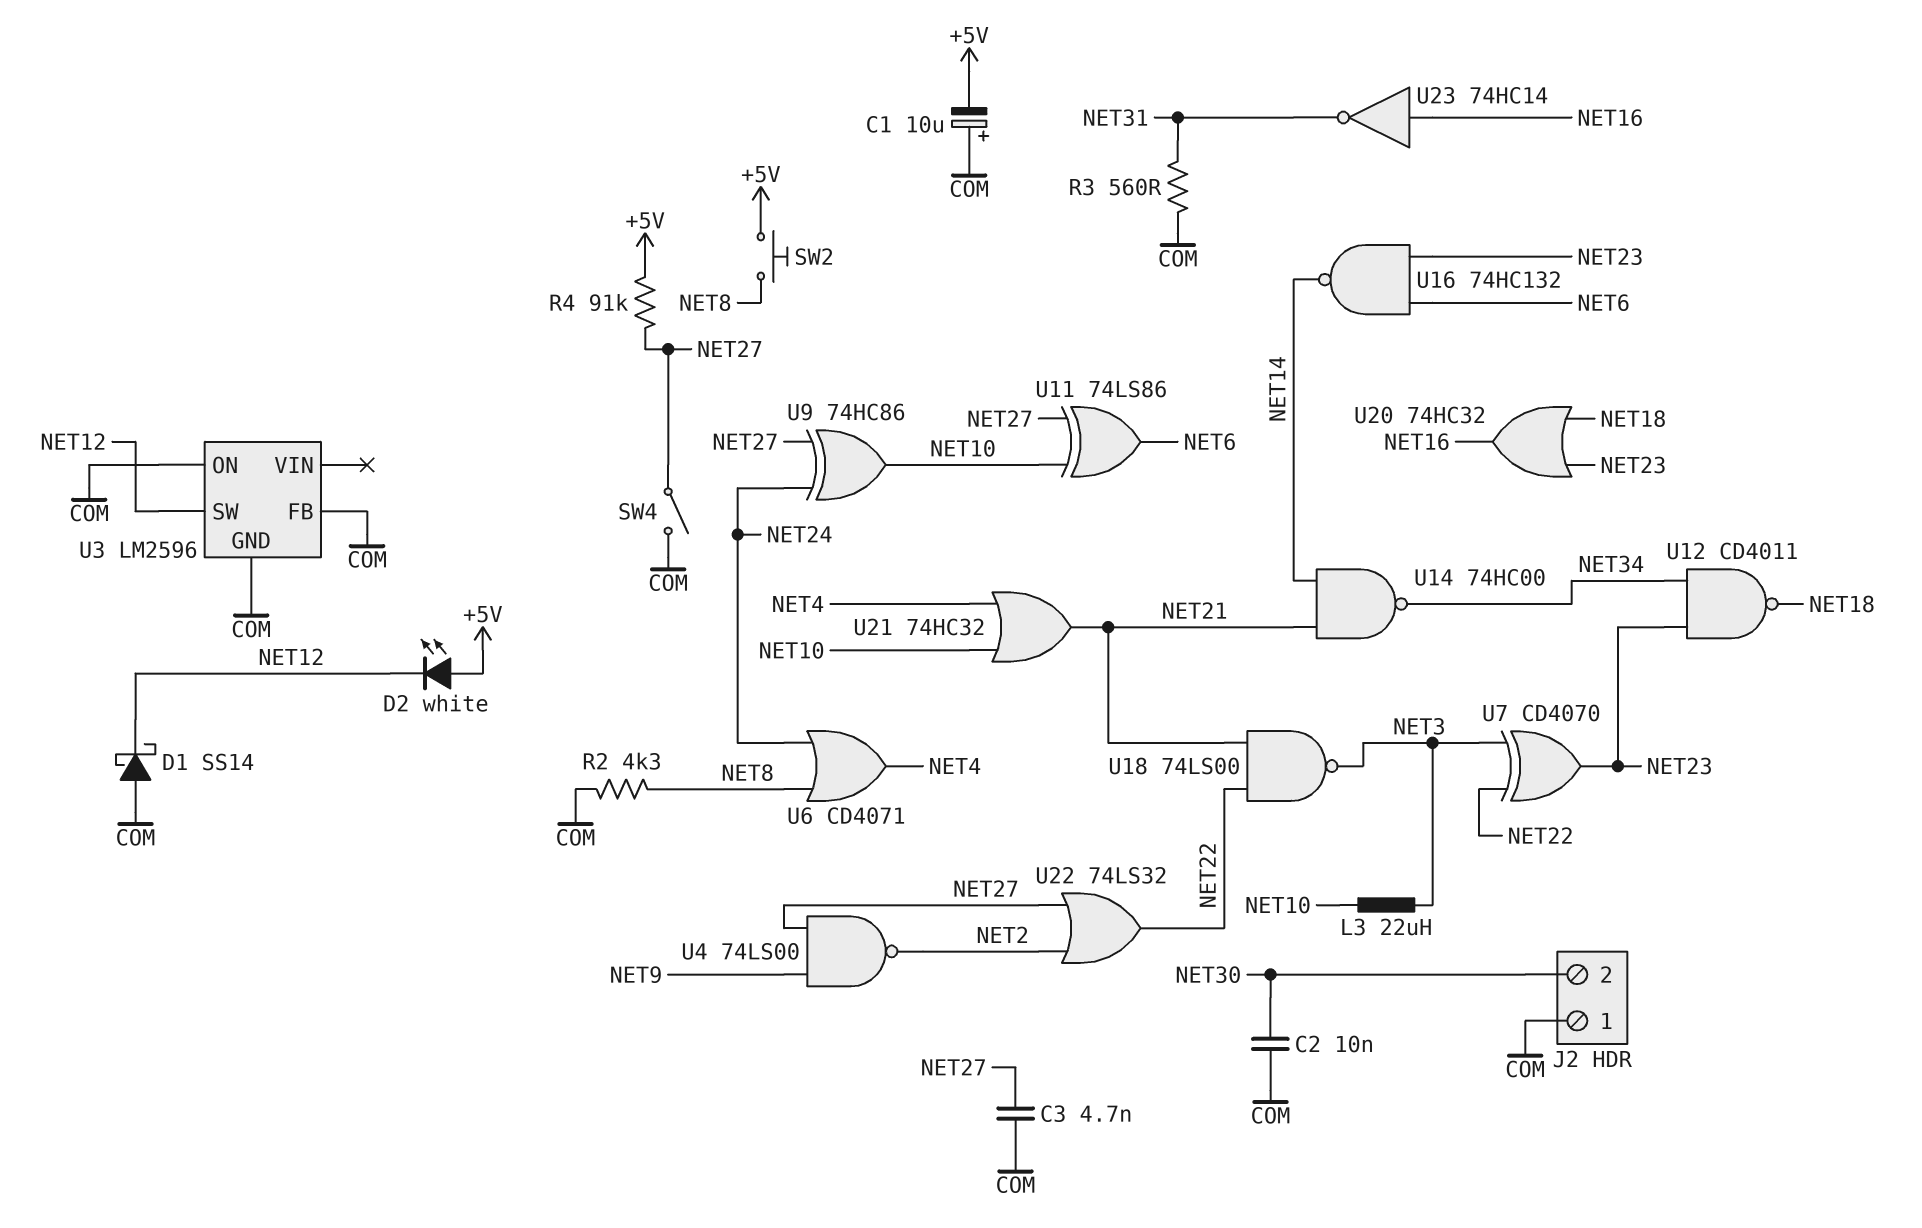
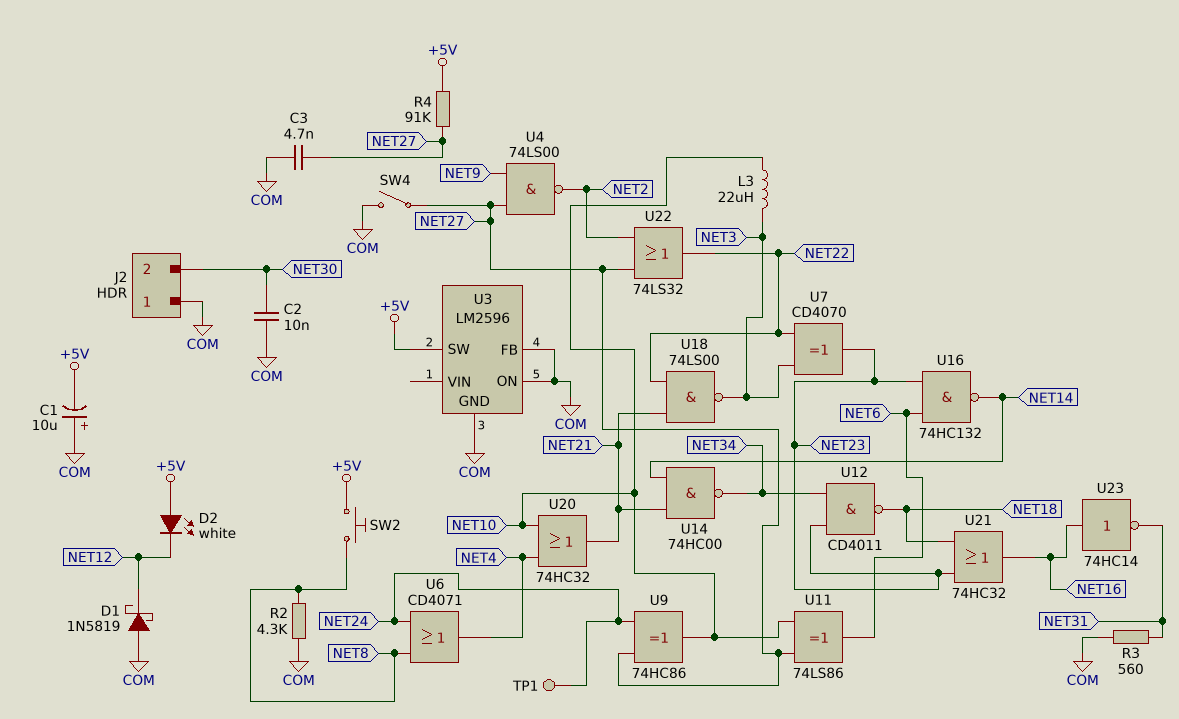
D1: schottky SS14 (A COM, K NET12) -> schottky 1N5819 (A COM, K NET12)
TP1: none -> test point (NET24)
U3 pin SW: NET12 -> +5V
U20: OR 74HC32 (in NET18, in NET23, out NET16) -> OR 74HC32 (in NET4, in NET10, out NET21)
U21: OR 74HC32 (in NET4, in NET10, out NET21) -> OR 74HC32 (in NET18, in NET23, out NET16)

